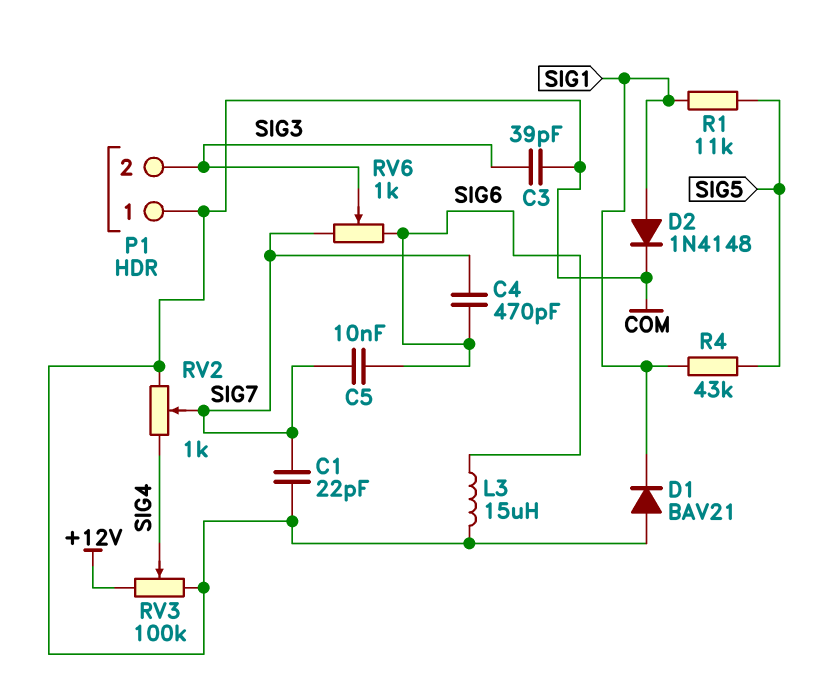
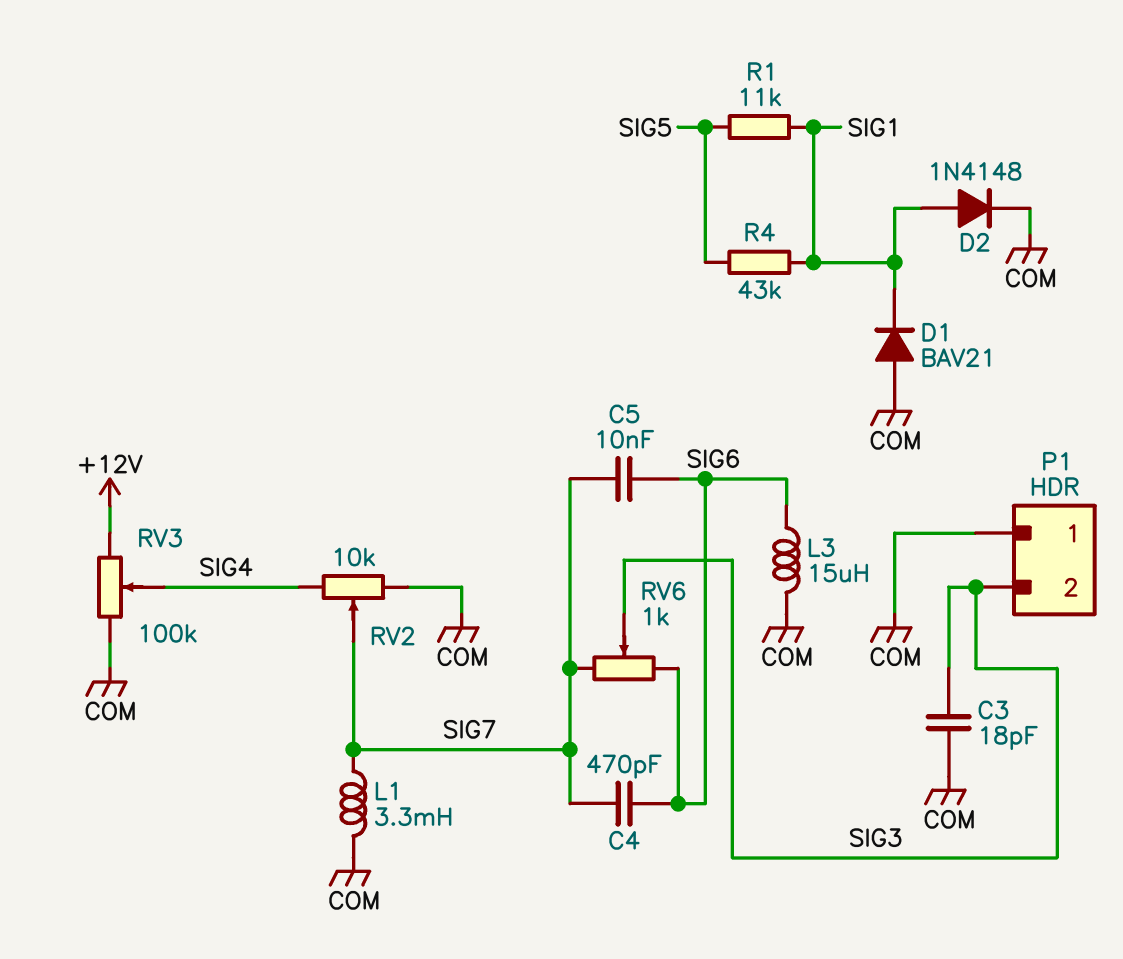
C1: 22pF (COM, SIG7) -> none
C3: 39pF (COM, SIG3) -> 18pF (COM, SIG3)
L1: none -> 3.3mH (COM, SIG7)
RV2: 1k (COM, SIG4, wiper SIG7) -> 10k (COM, SIG4, wiper SIG7)

